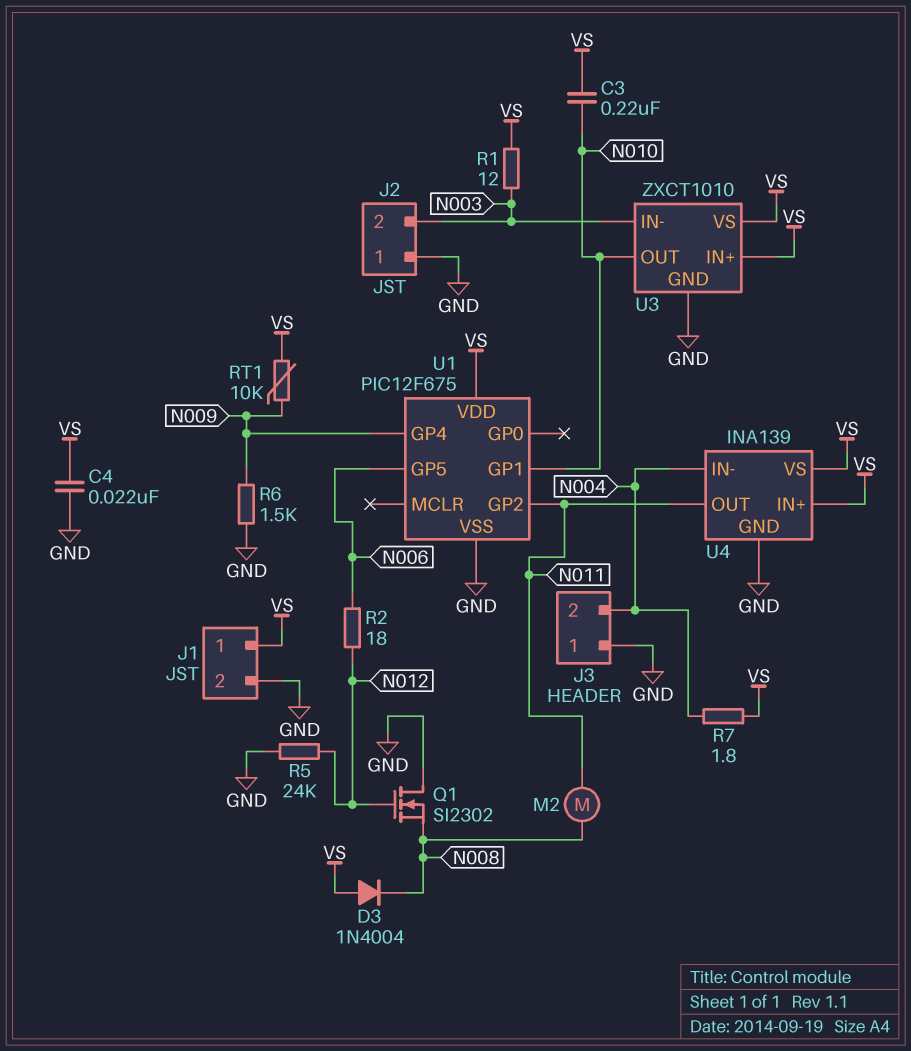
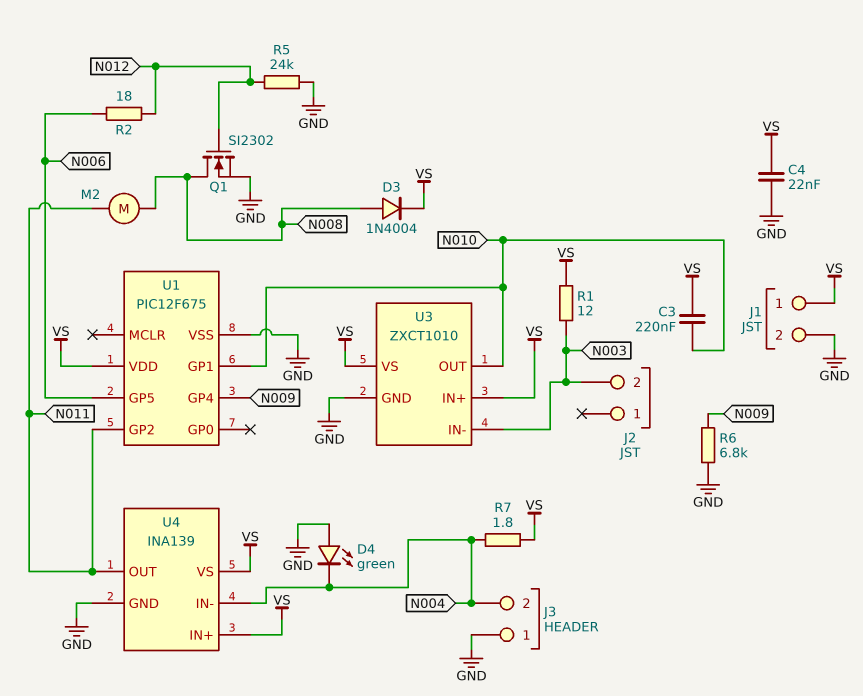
D3: diode 1N4004 (A VS, K N008) -> diode 1N4004 (A N008, K VS)
D4: none -> LED green (A GND, K N004)
J2 pin 1: GND -> none
Q1: NMOS SI2302 (G N012, D GND, S N008) -> NMOS SI2302 (G N012, D N008, S GND)
R6: 1.5k (GND, N009) -> 6.8k (GND, N009)
RT1: 10k (N009, VS) -> none

